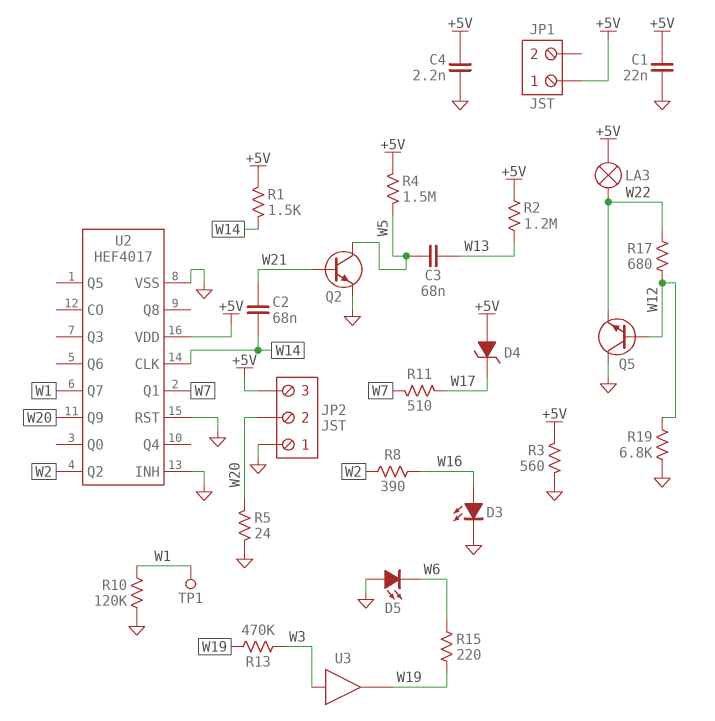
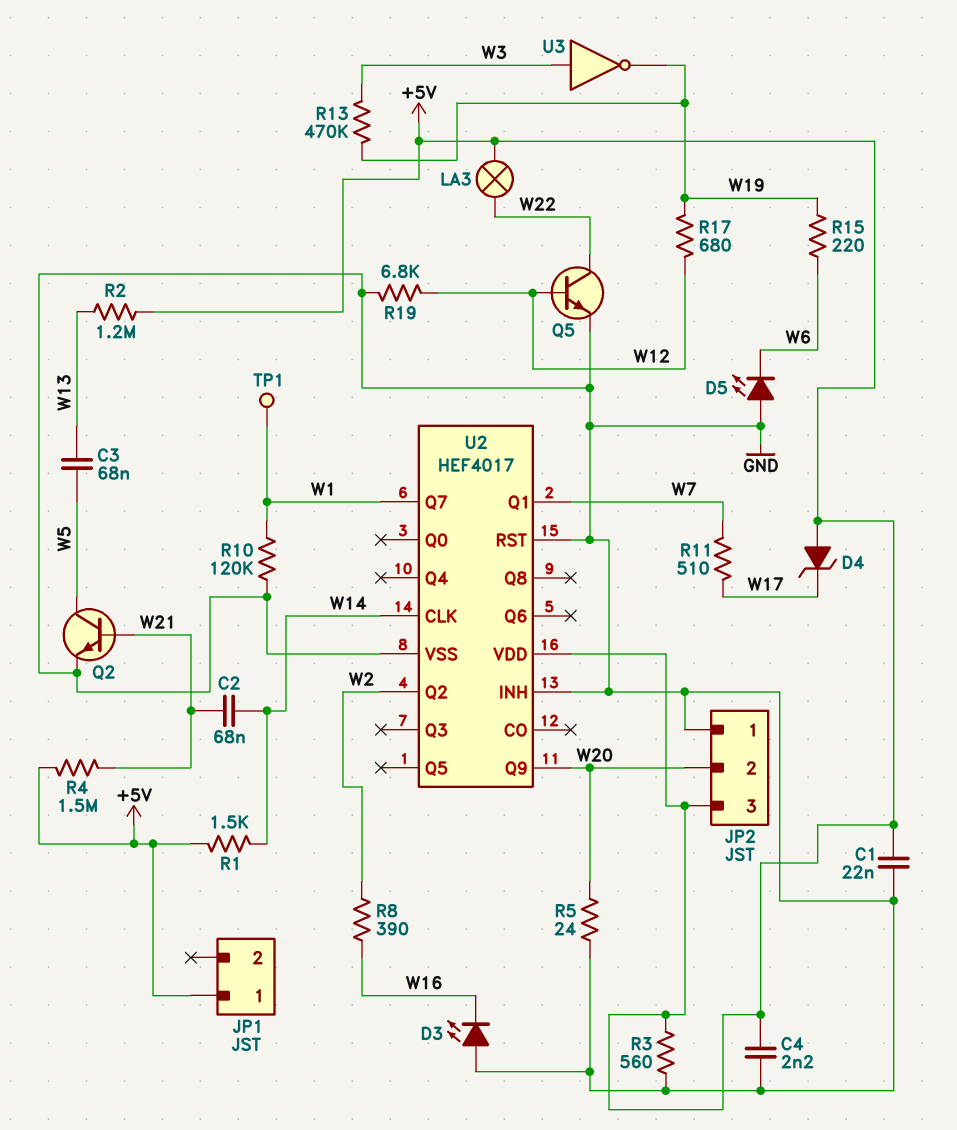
D3: LED (A W16, K GND) -> LED (A GND, K W16)
Q5: NPN (B W12, C GND, E W22) -> NPN (B W12, C W22, E GND)
R4: 1.5M (+5V, W5) -> 1.5M (+5V, W21)
R17: 680 (W12, W22) -> 680 (W12, W19)
U3: buffer (in W3, out W19) -> NOT (in W3, out W19)

